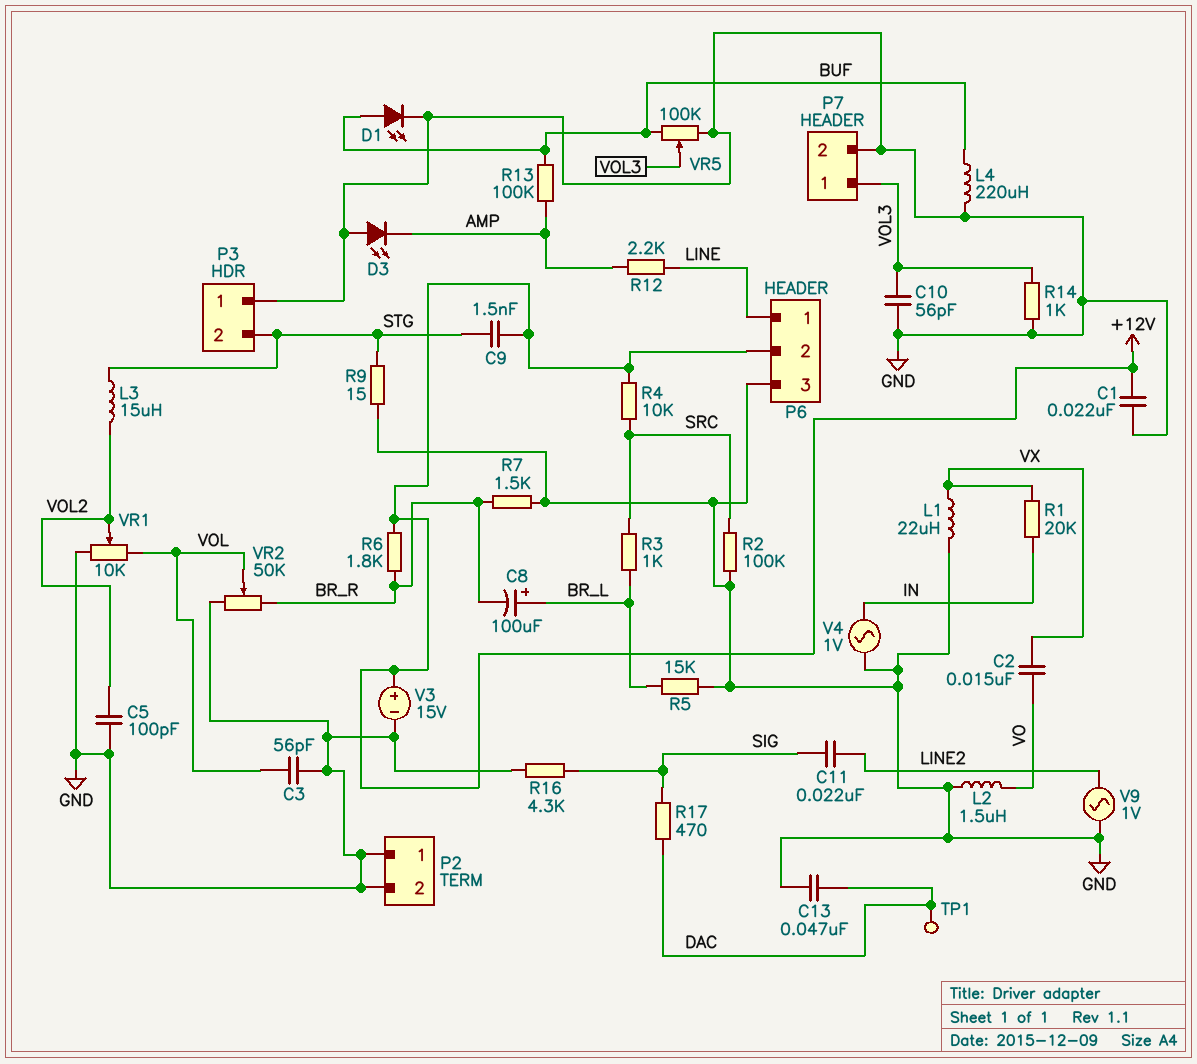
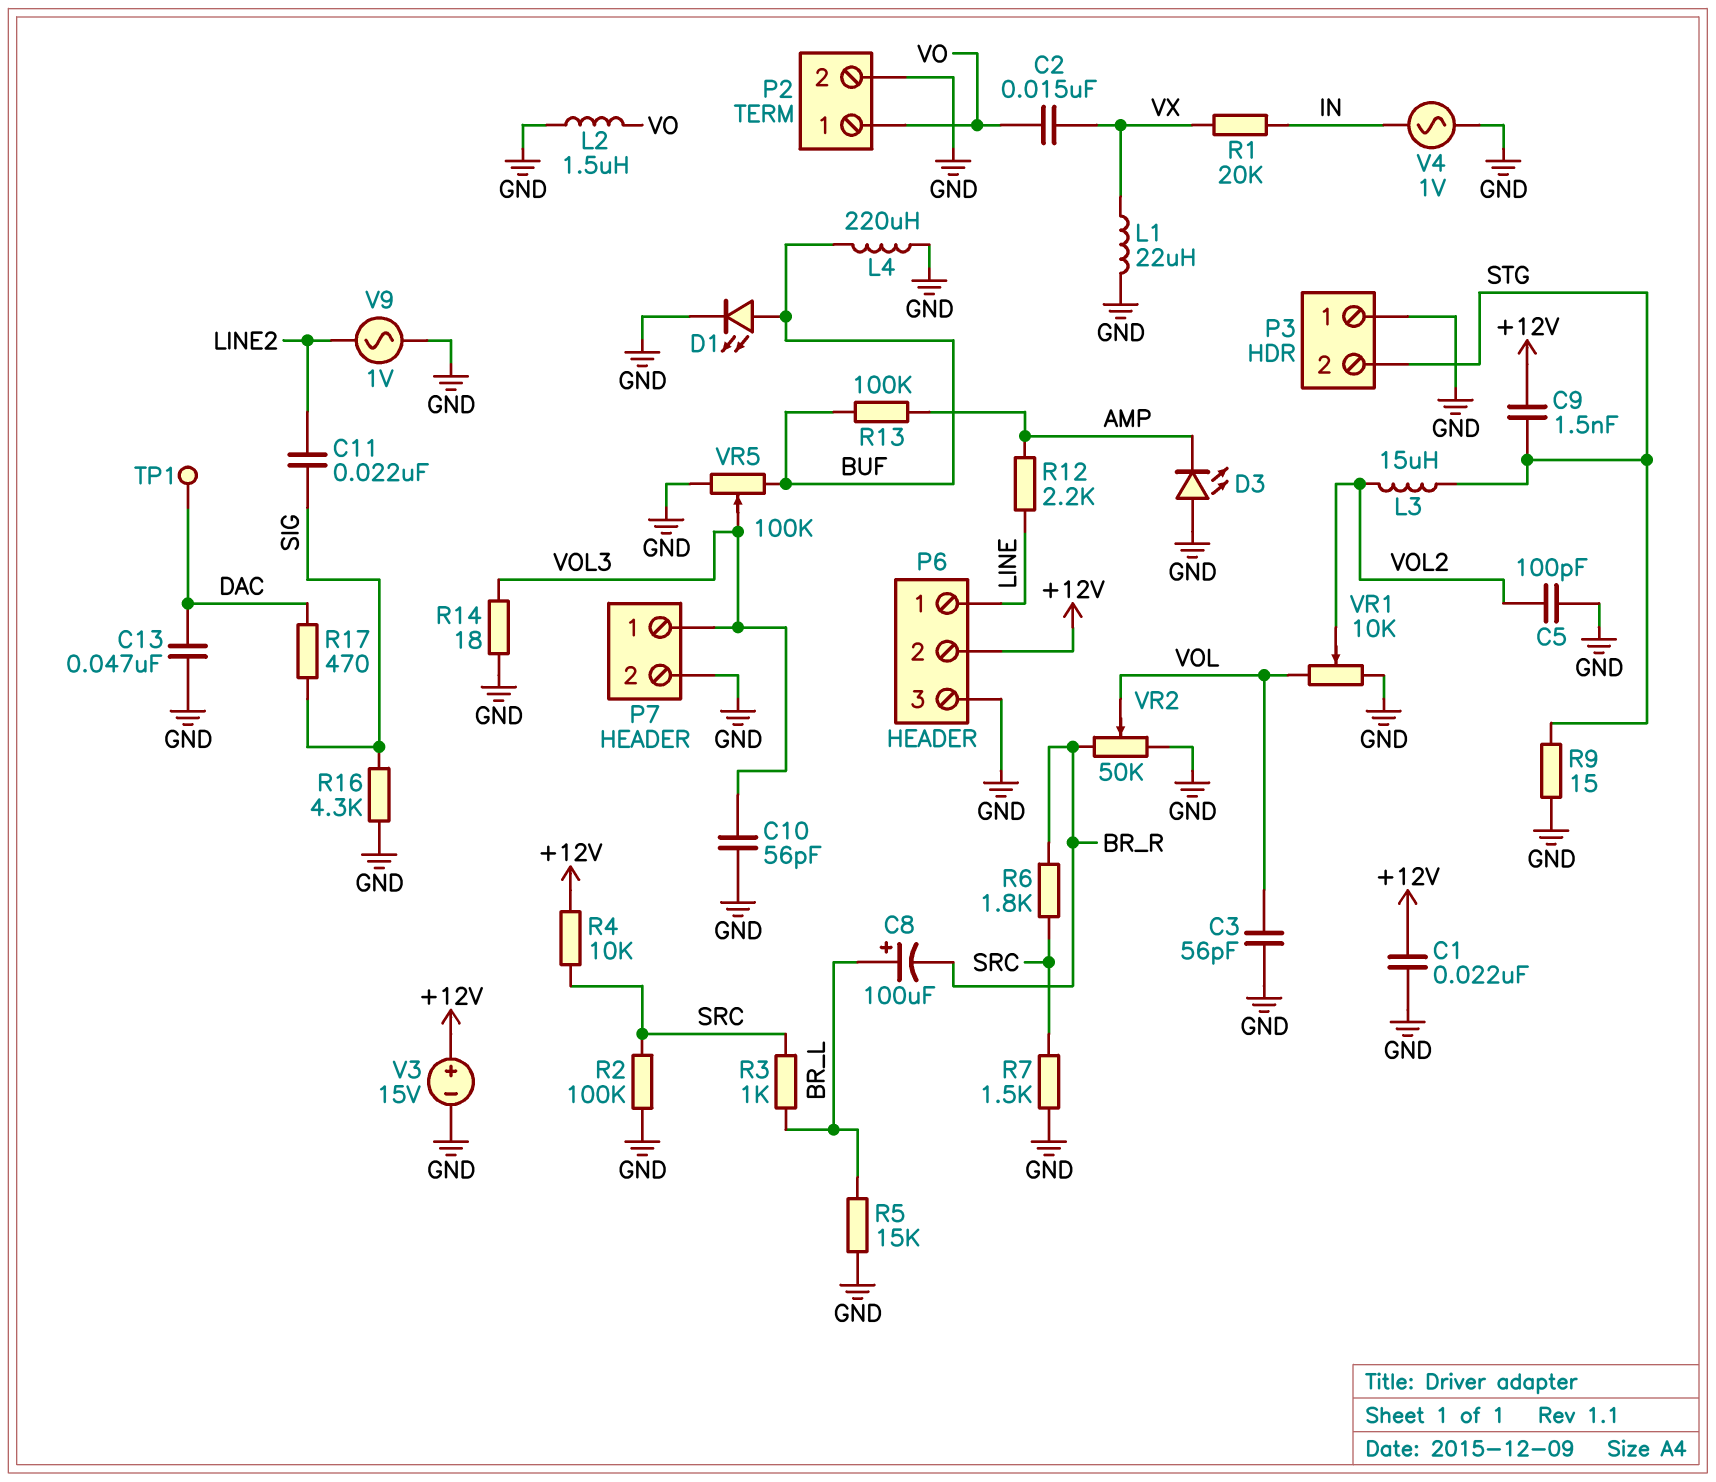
P2 pin 1: GND -> VO
R6: 1.8k (+12V, BR_R) -> 1.8k (BR_R, SRC)
R7: 1.5k (BR_R, GND) -> 1.5k (GND, SRC)
R14: 1k (GND, VOL3) -> 18 (GND, VOL3)

